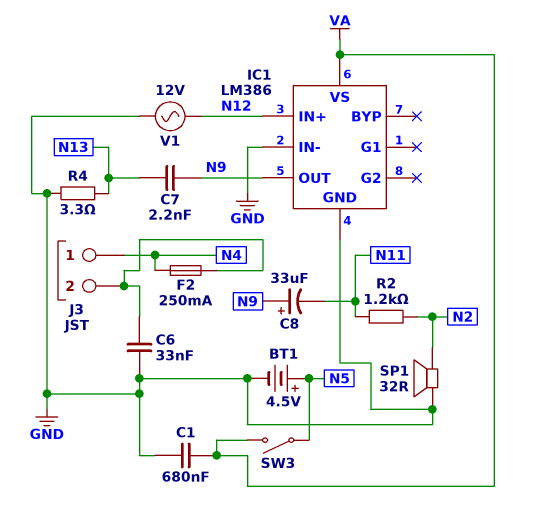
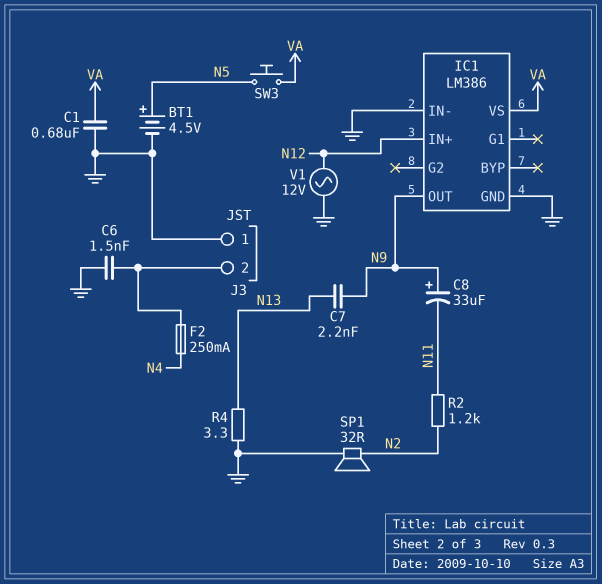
C6: 33nF (GND, J3/2) -> 1.5nF (GND, J3/2)
J3 pin 1: N4 -> GND
SW3: switch (N5, VA) -> button (N5, VA)

